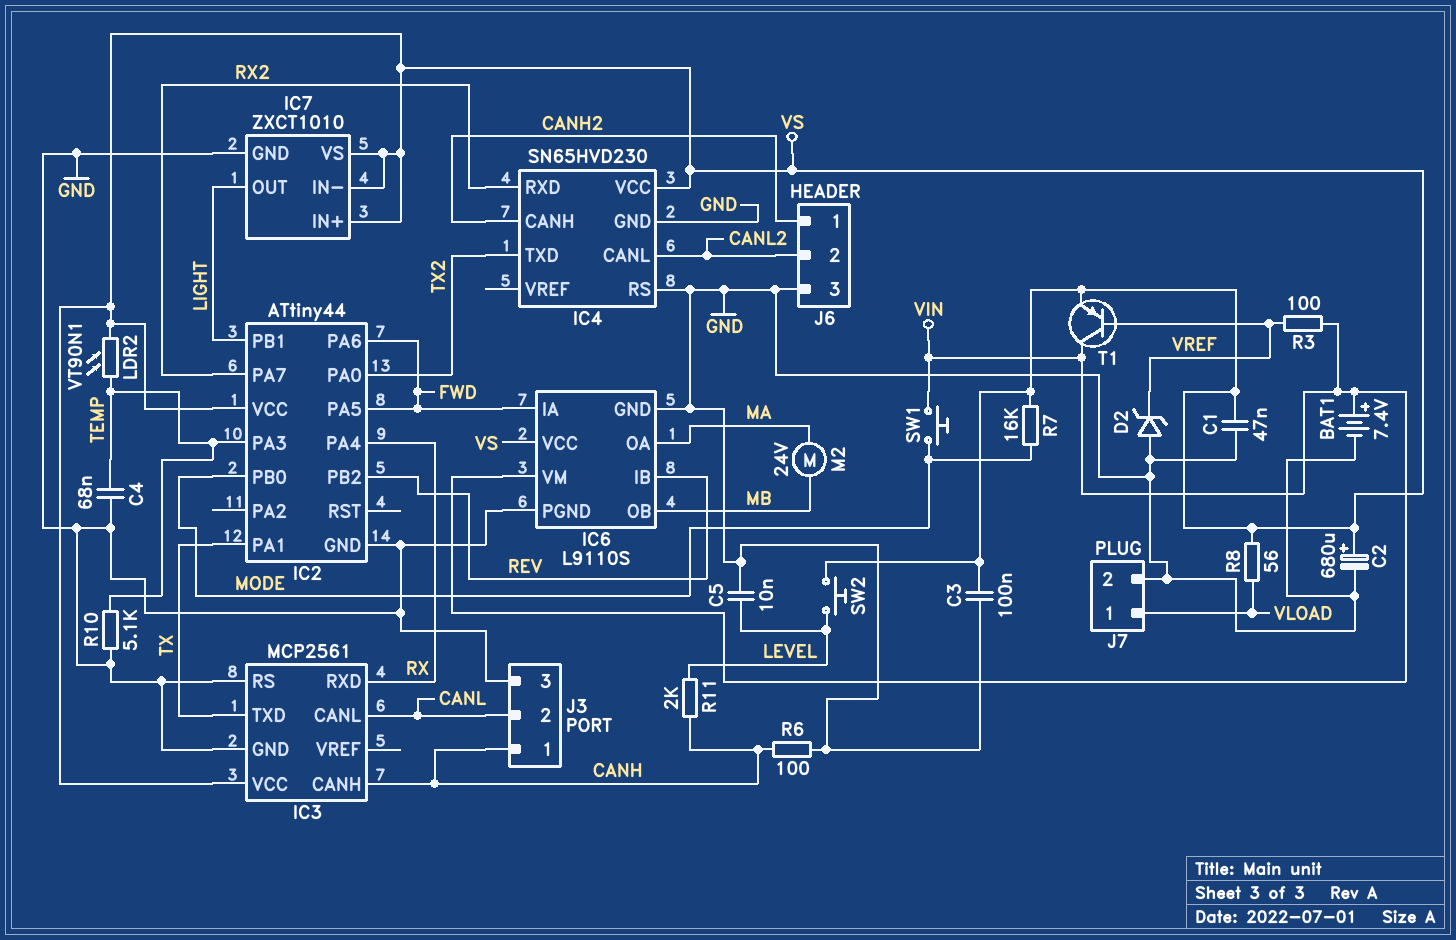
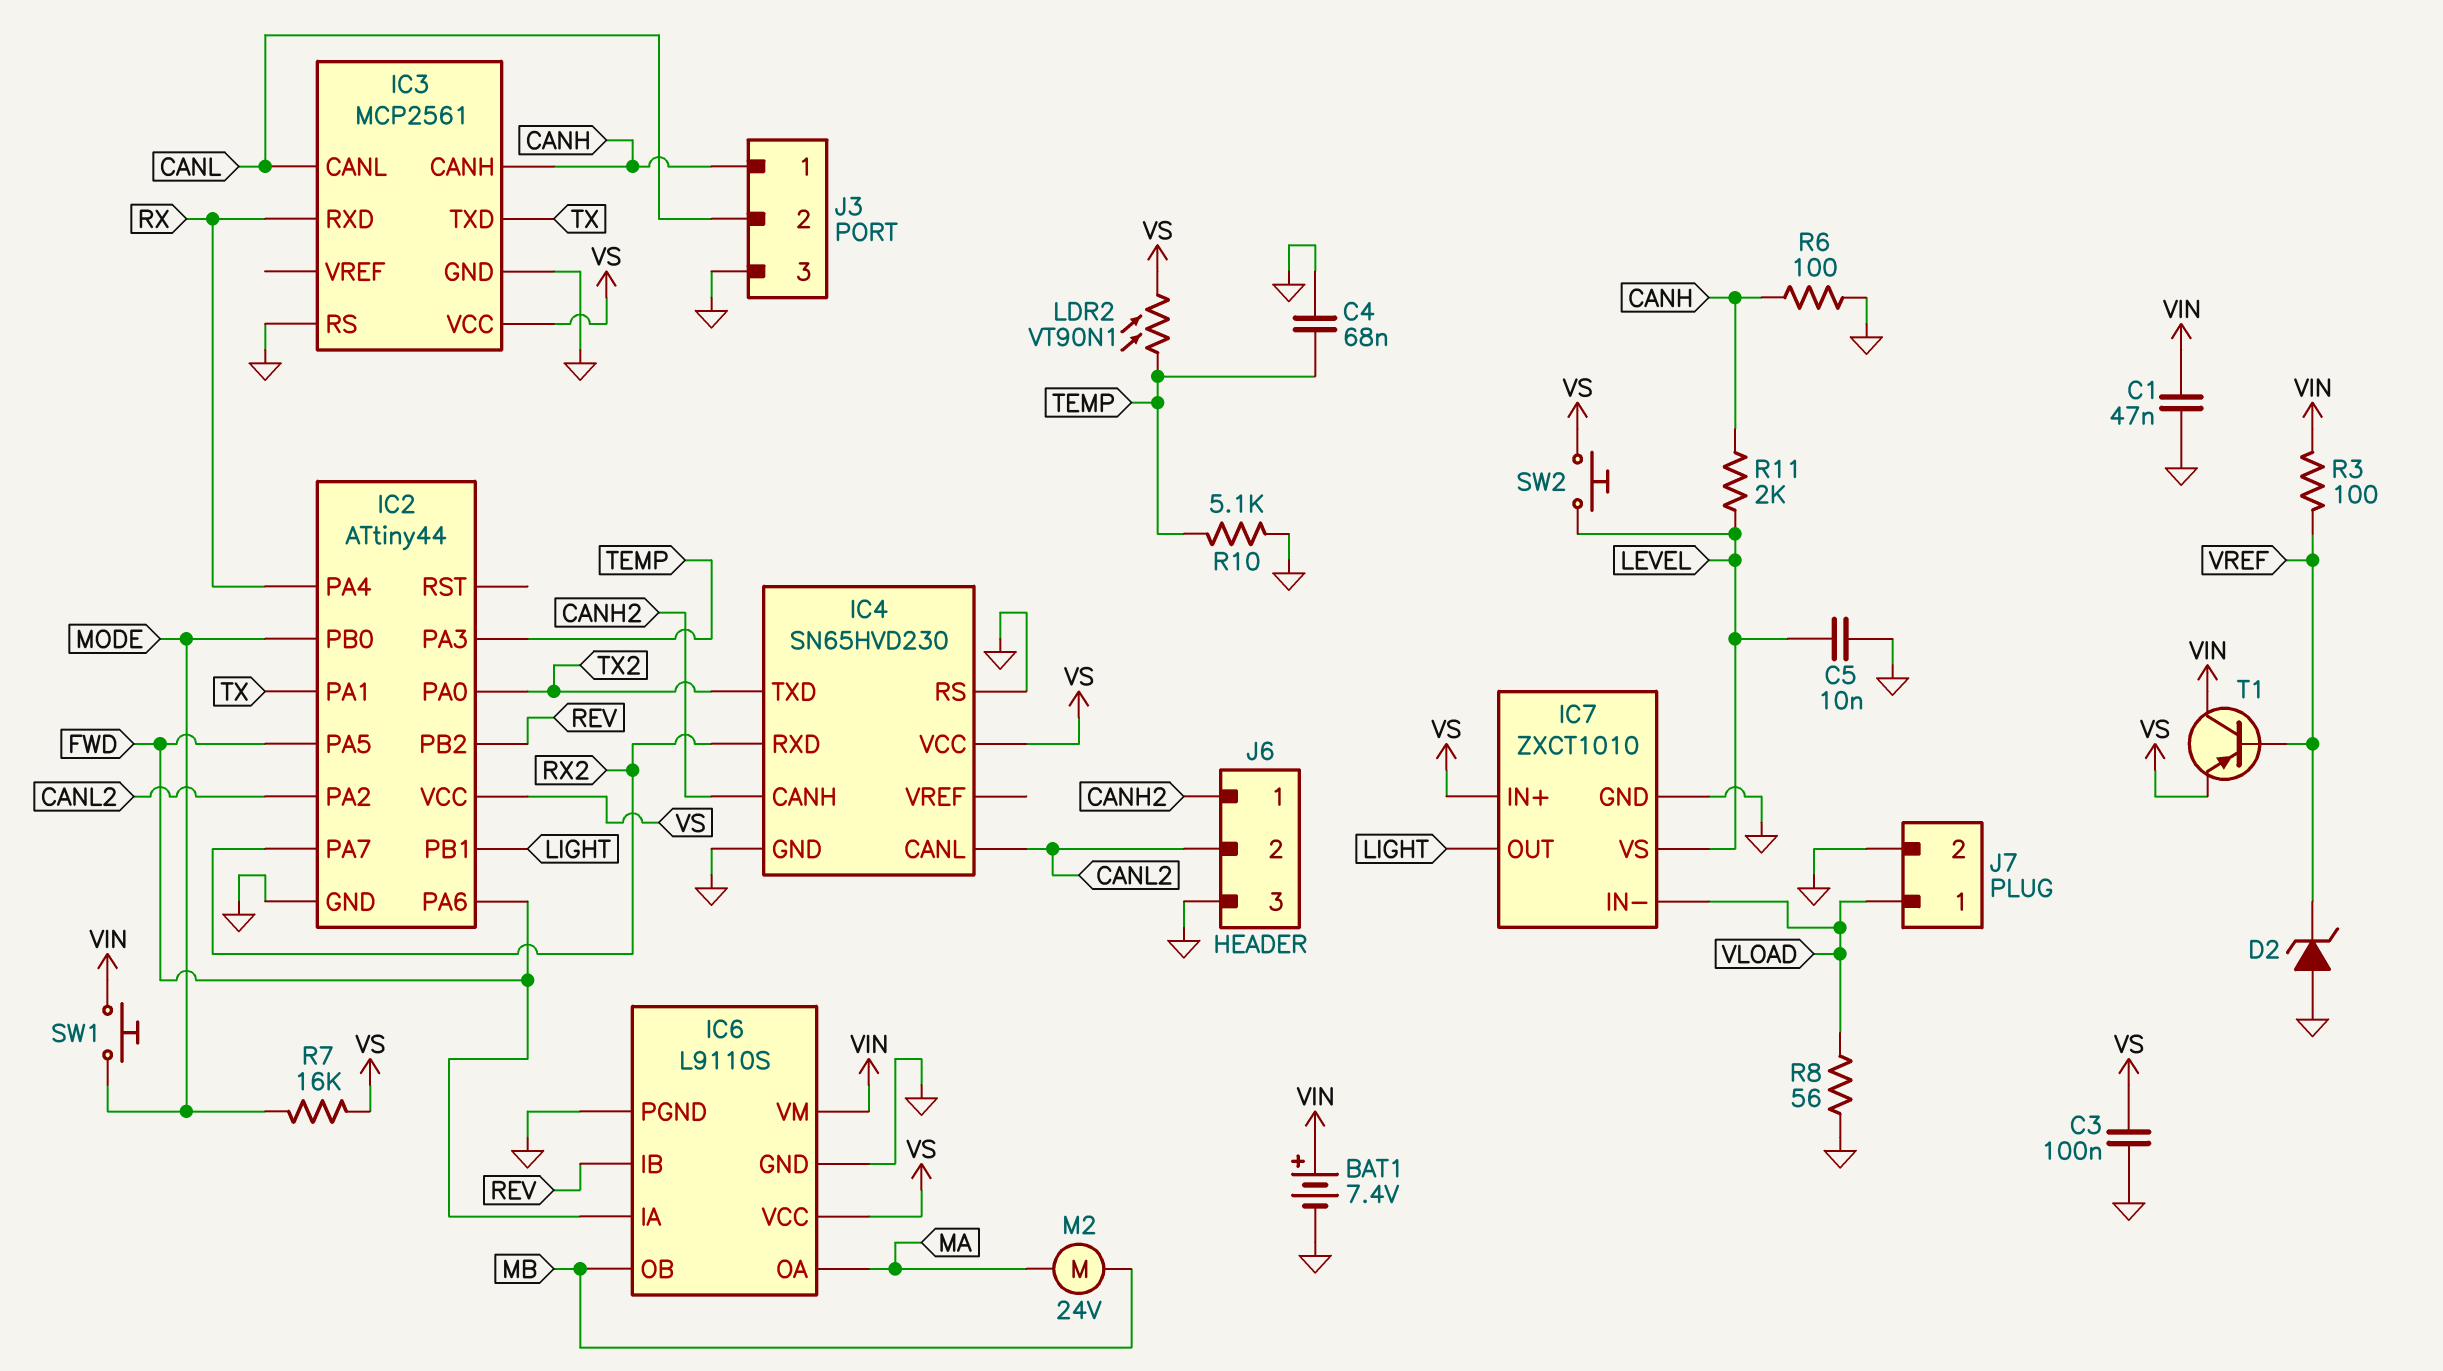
C1: 47nF (GND, VS) -> 47nF (GND, VIN)
C2: 680uF (plus VS, minus GND) -> none
IC2 pin PA2: none -> CANL2
IC7 pin IN-: VS -> VLOAD
IC7 pin VS: VS -> LEVEL
R8: 56 (VLOAD, VS) -> 56 (GND, VLOAD)

